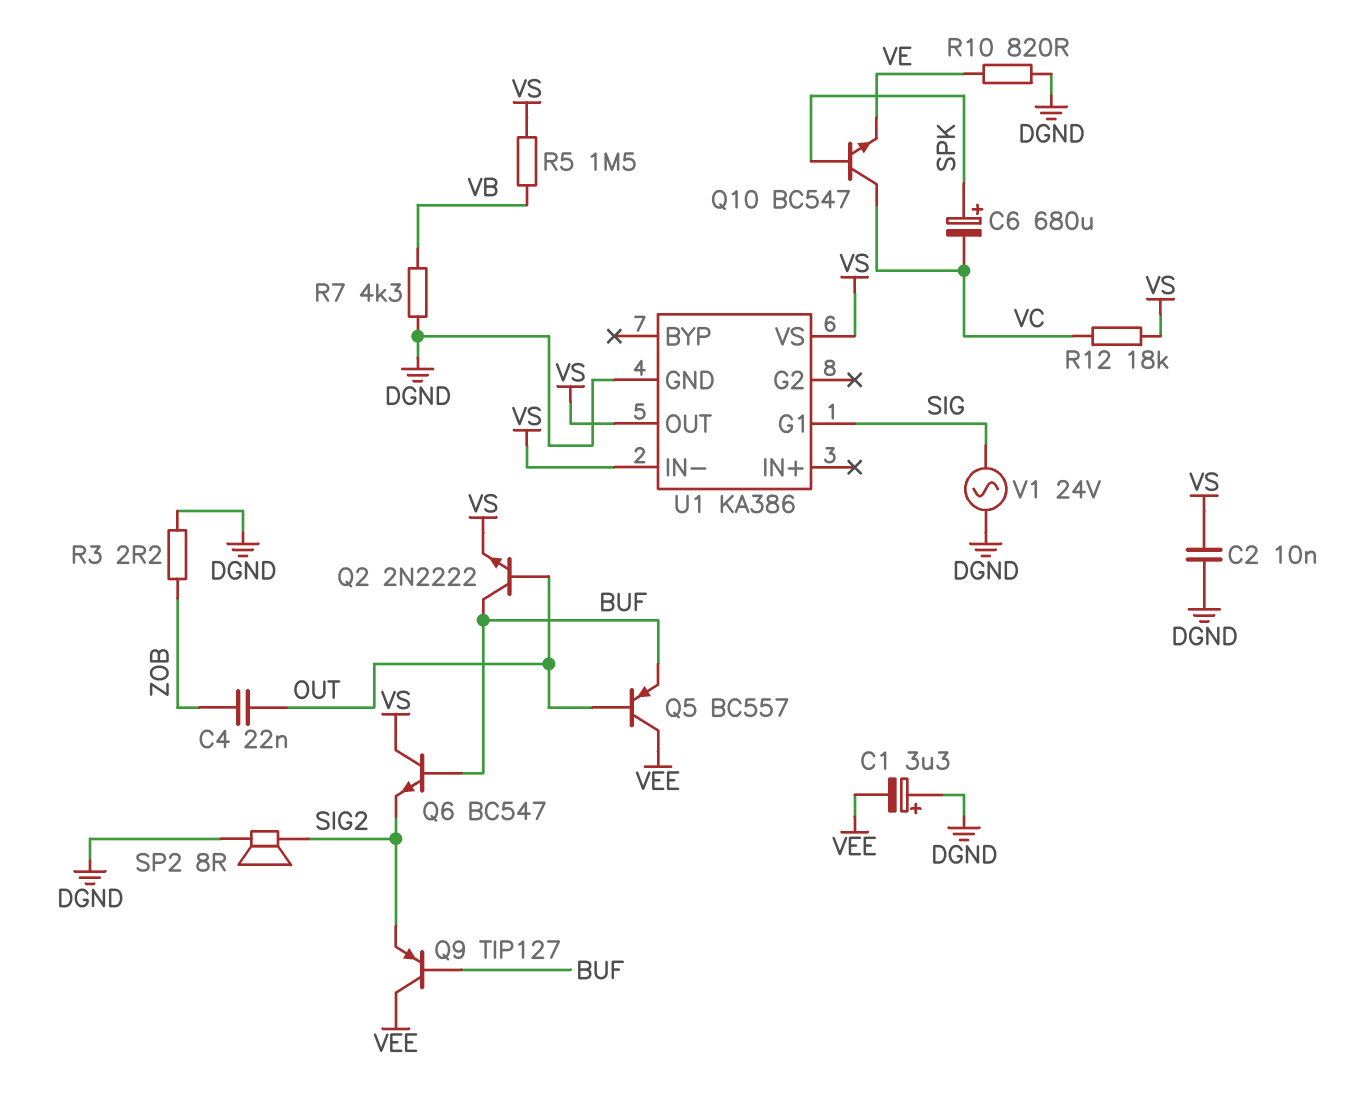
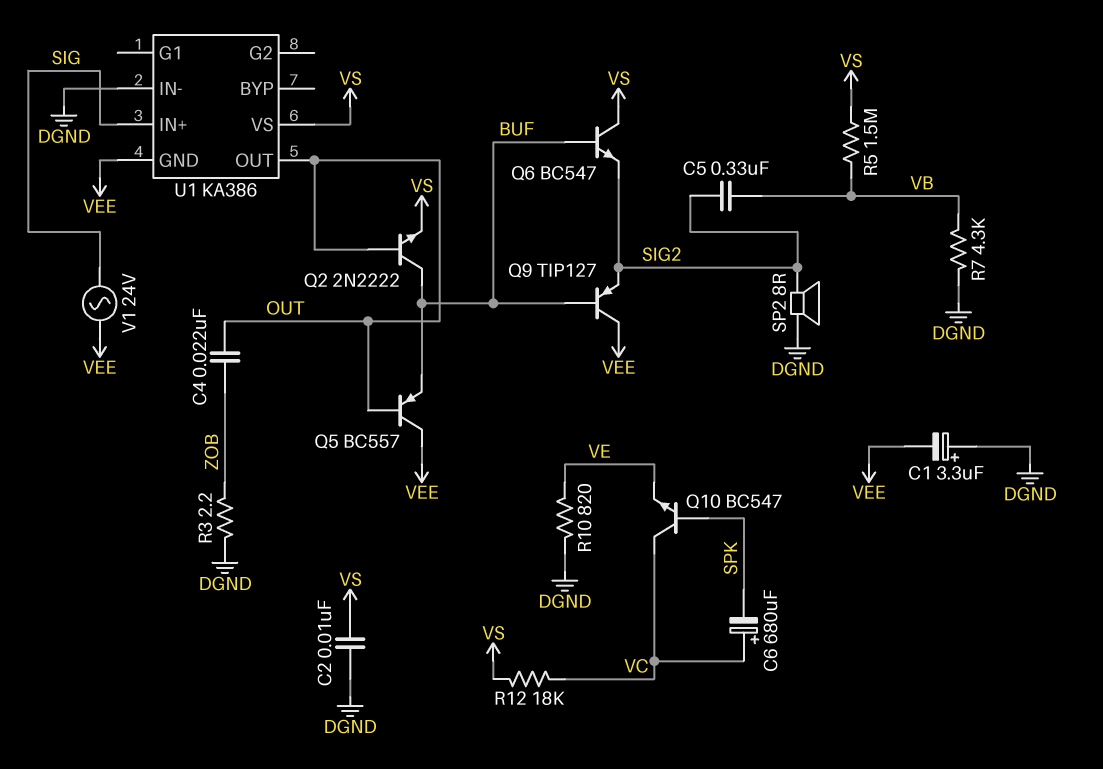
C5: none -> 330nF (SIG2, VB)
C6: 680uF (plus SPK, minus VC) -> 680uF (plus VC, minus SPK)
U1 pin G1: SIG -> none
U1 pin GND: DGND -> VEE
U1 pin IN+: none -> SIG
U1 pin IN-: VS -> DGND
U1 pin OUT: VS -> OUT
V1: AC 24V (DGND, SIG) -> AC 24V (SIG, VEE)

